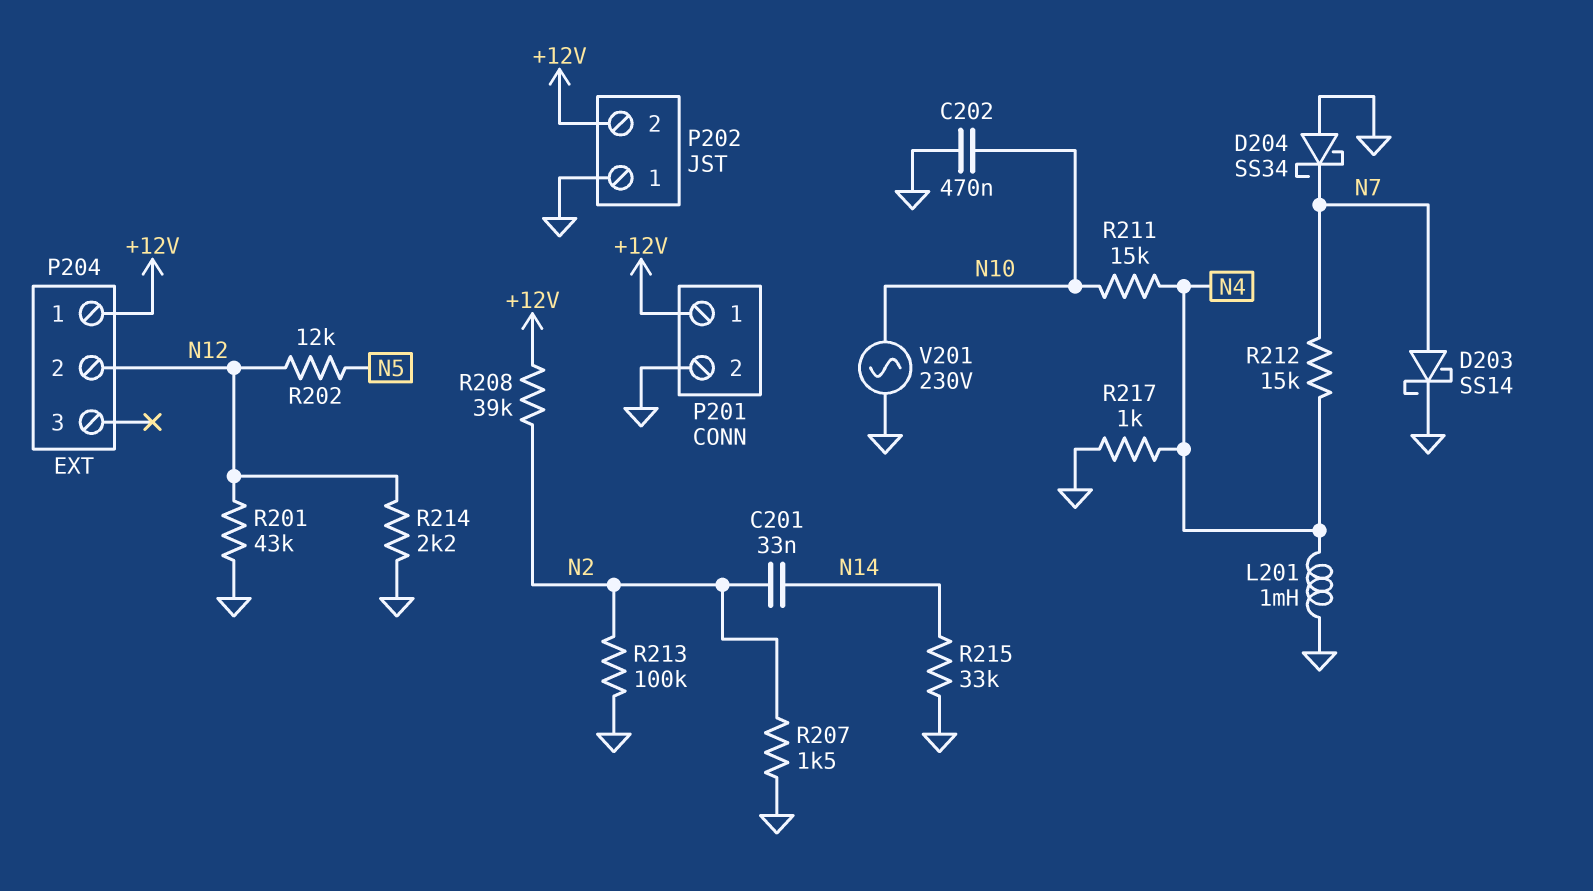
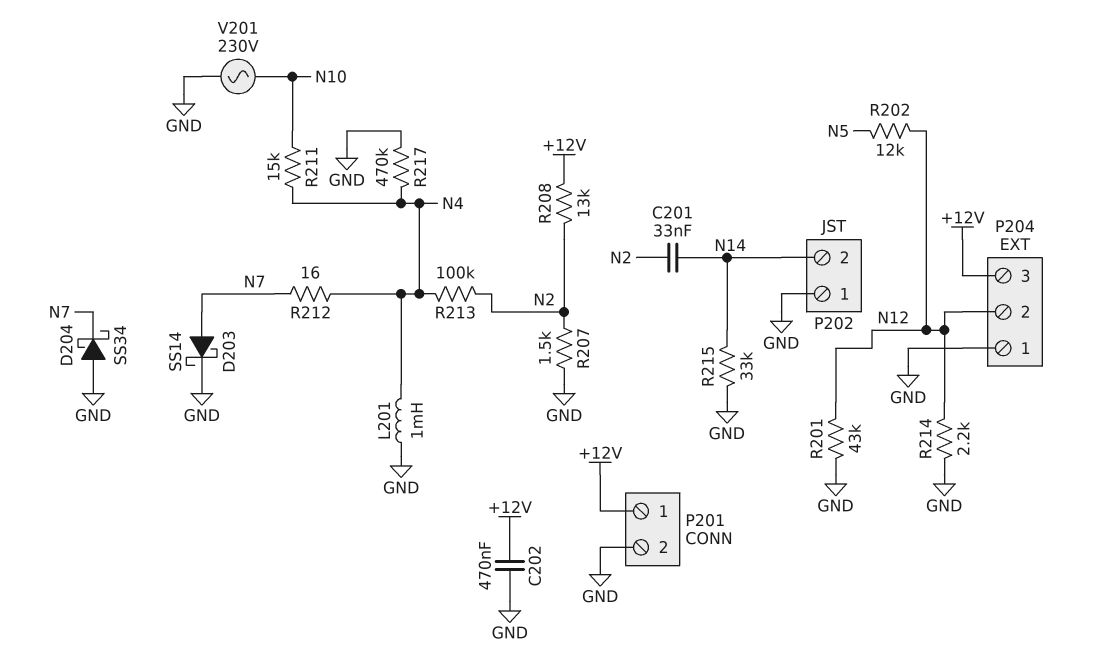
C202: 470nF (GND, N10) -> 470nF (+12V, GND)
P202 pin 2: +12V -> N14
P204 pin 1: +12V -> GND
P204 pin 3: none -> +12V
R208: 39k (+12V, N2) -> 13k (+12V, N2)
R212: 15k (N4, N7) -> 16 (N4, N7)
R213: 100k (GND, N2) -> 100k (N2, N4)
R217: 1k (GND, N4) -> 470k (GND, N4)

